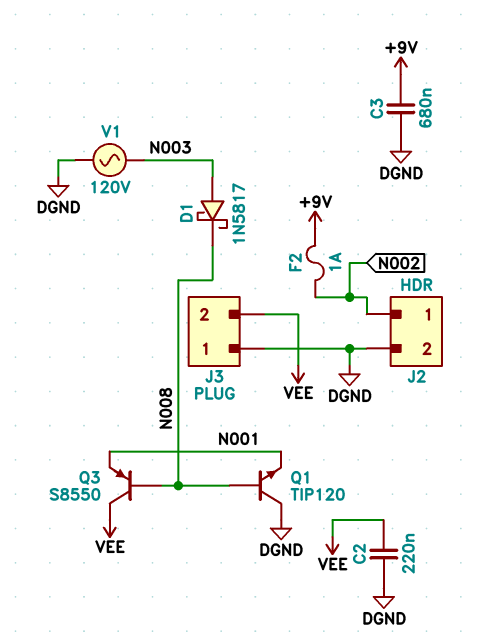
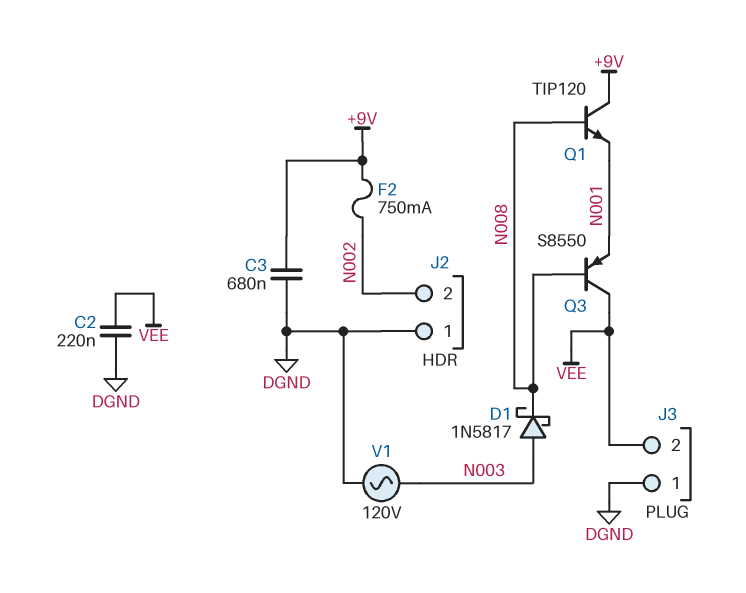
F2: 1A (+9V, N002) -> 750mA (+9V, N002)
J2 pin 1: N002 -> DGND
J2 pin 2: DGND -> N002
Q1: NPN TIP120 (B N008, C DGND, E N001) -> NPN TIP120 (B N008, C +9V, E N001)

